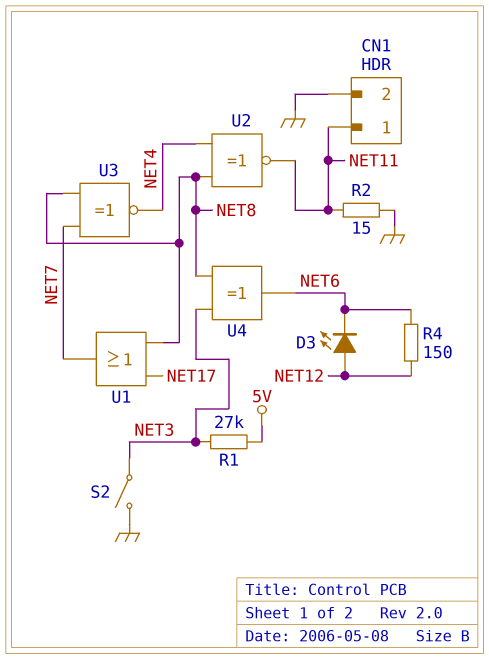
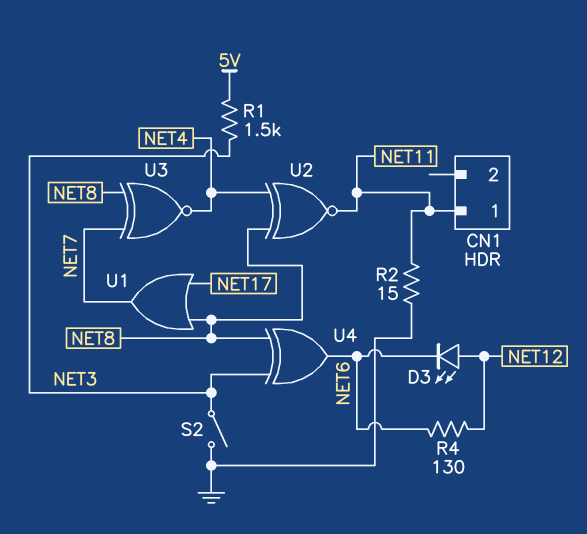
CN1 pin 2: GND -> none
R1: 27k (5V, NET3) -> 1.5k (5V, NET3)
R4: 150 (NET6, NET12) -> 130 (NET6, NET12)

